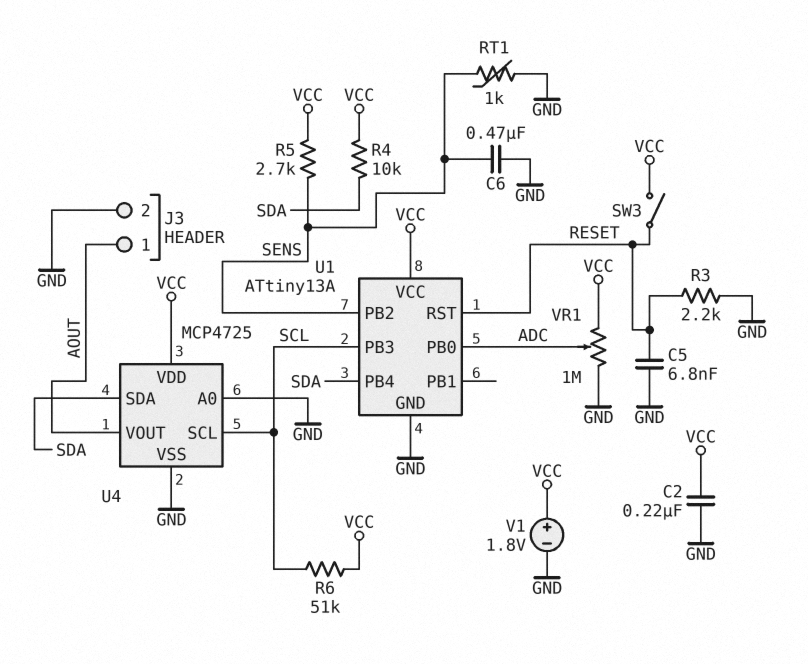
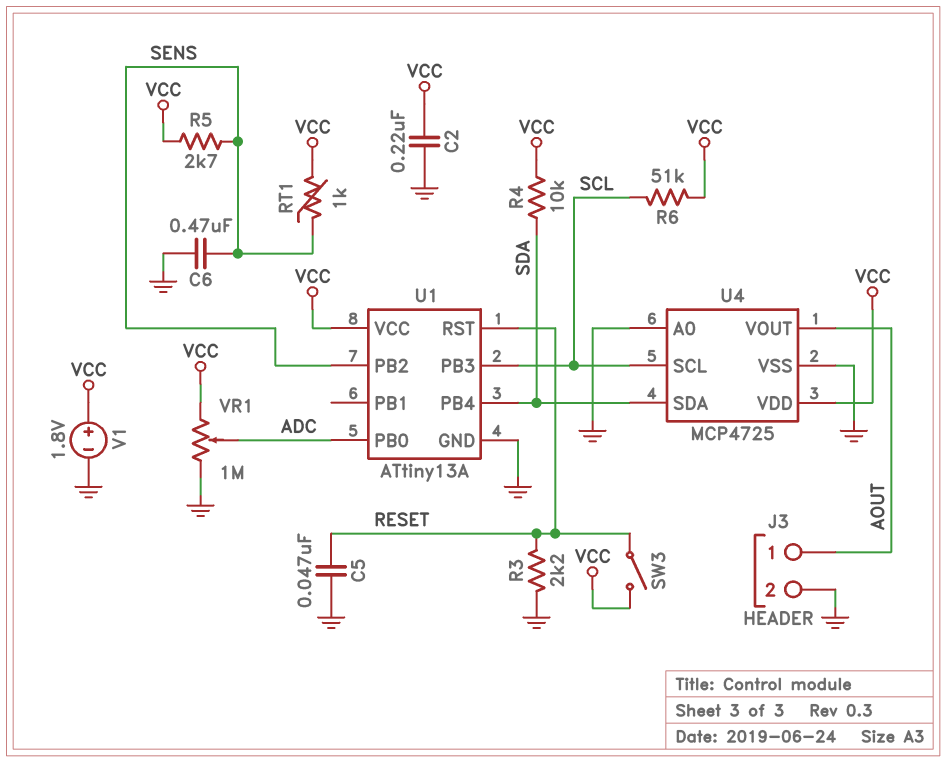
C5: 6.8nF (GND, RESET) -> 47nF (GND, RESET)
RT1: 1k (GND, SENS) -> 1k (SENS, VCC)

